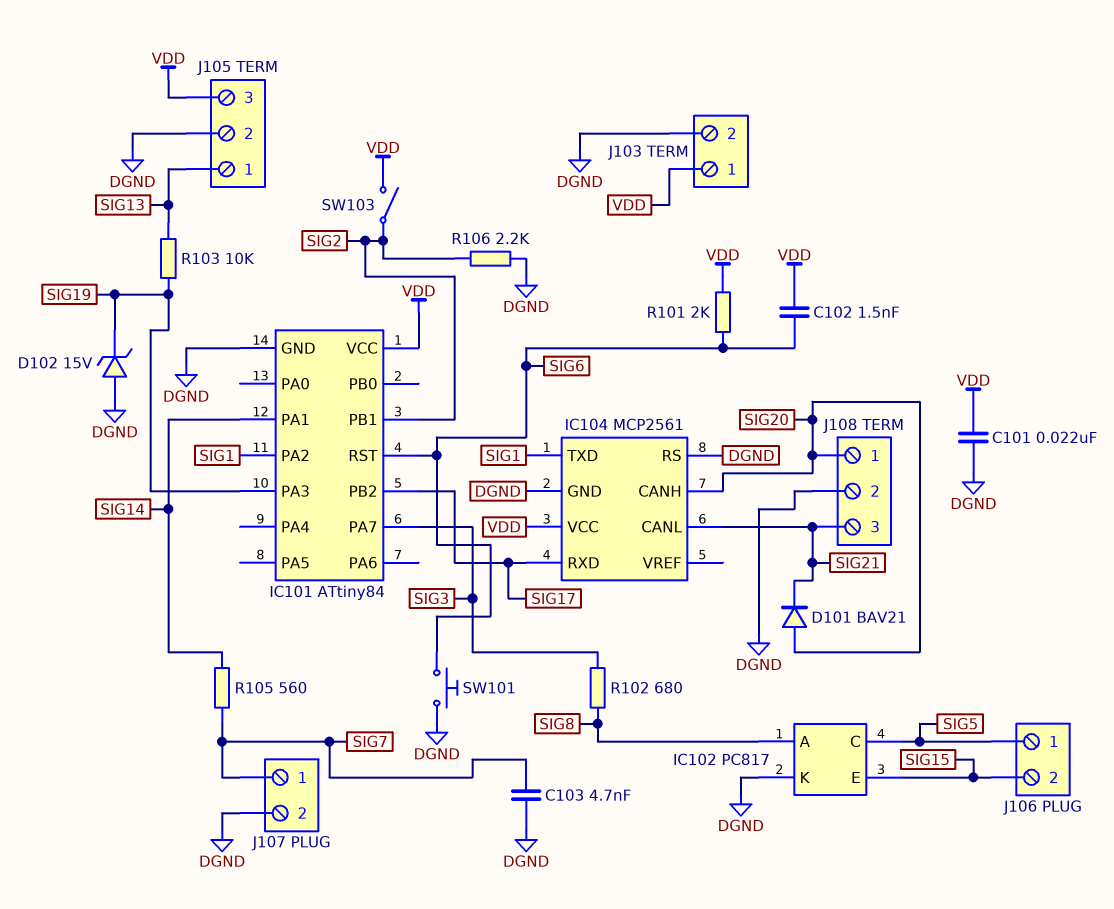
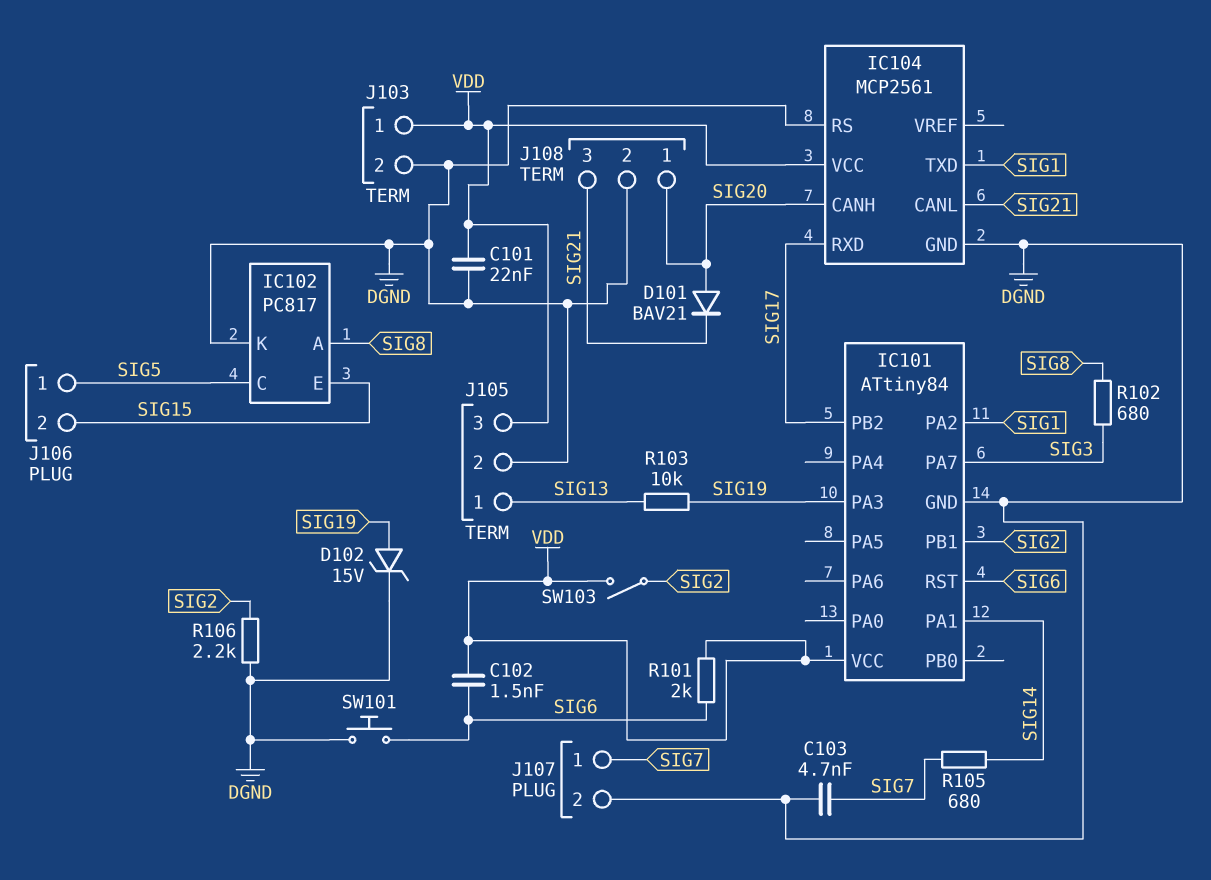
D102: zener 15V (A DGND, K SIG19) -> zener 15V (A SIG19, K DGND)
R105: 560 (SIG7, SIG14) -> 680 (SIG7, SIG14)

